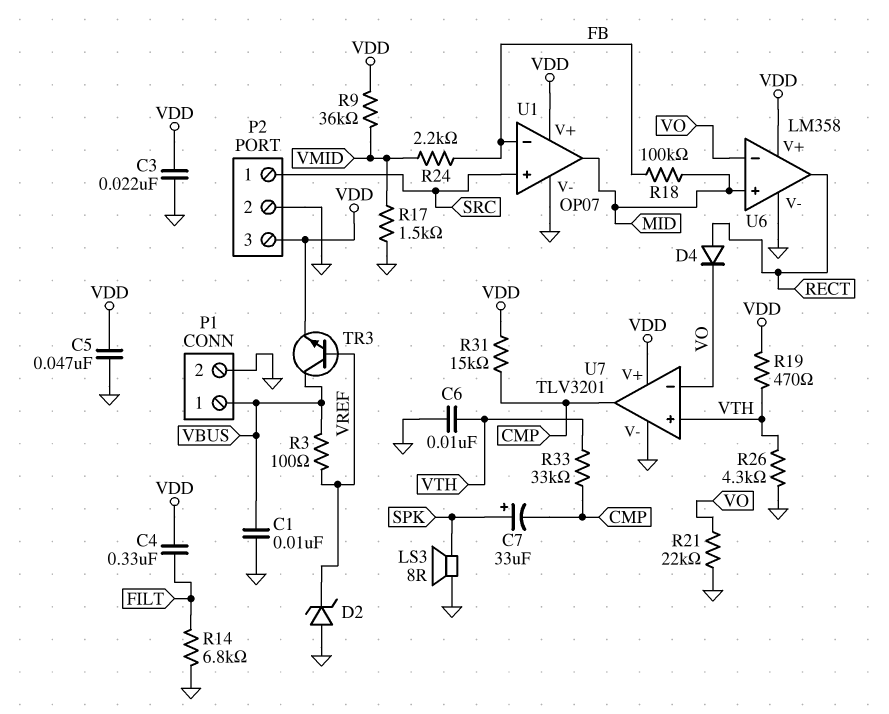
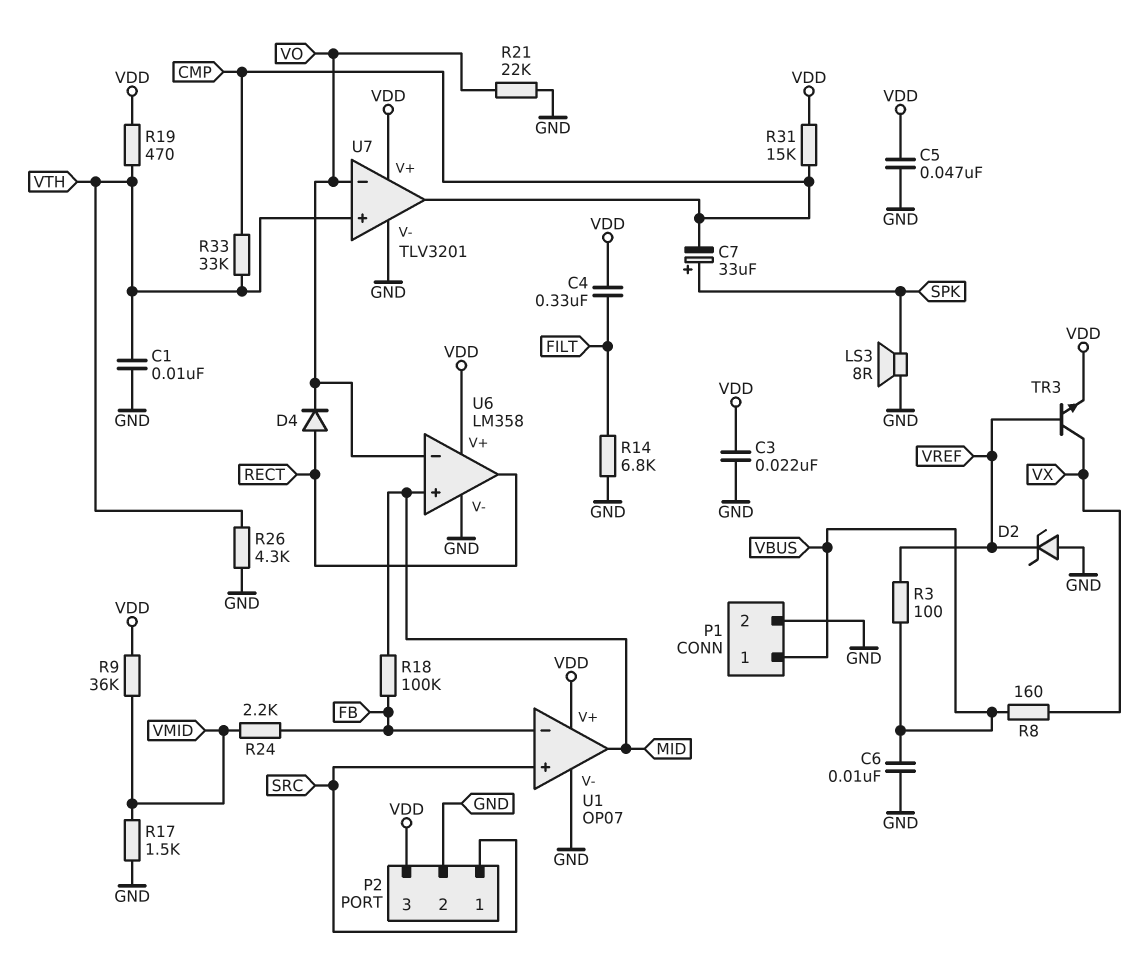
C1: 10nF (GND, VBUS) -> 10nF (GND, VTH)
C6: 10nF (GND, VTH) -> 10nF (GND, VBUS)
R8: none -> 160 (VBUS, VX)
TR3: NPN (B VREF, C VBUS, E VDD) -> NPN (B VREF, C VX, E VDD)

